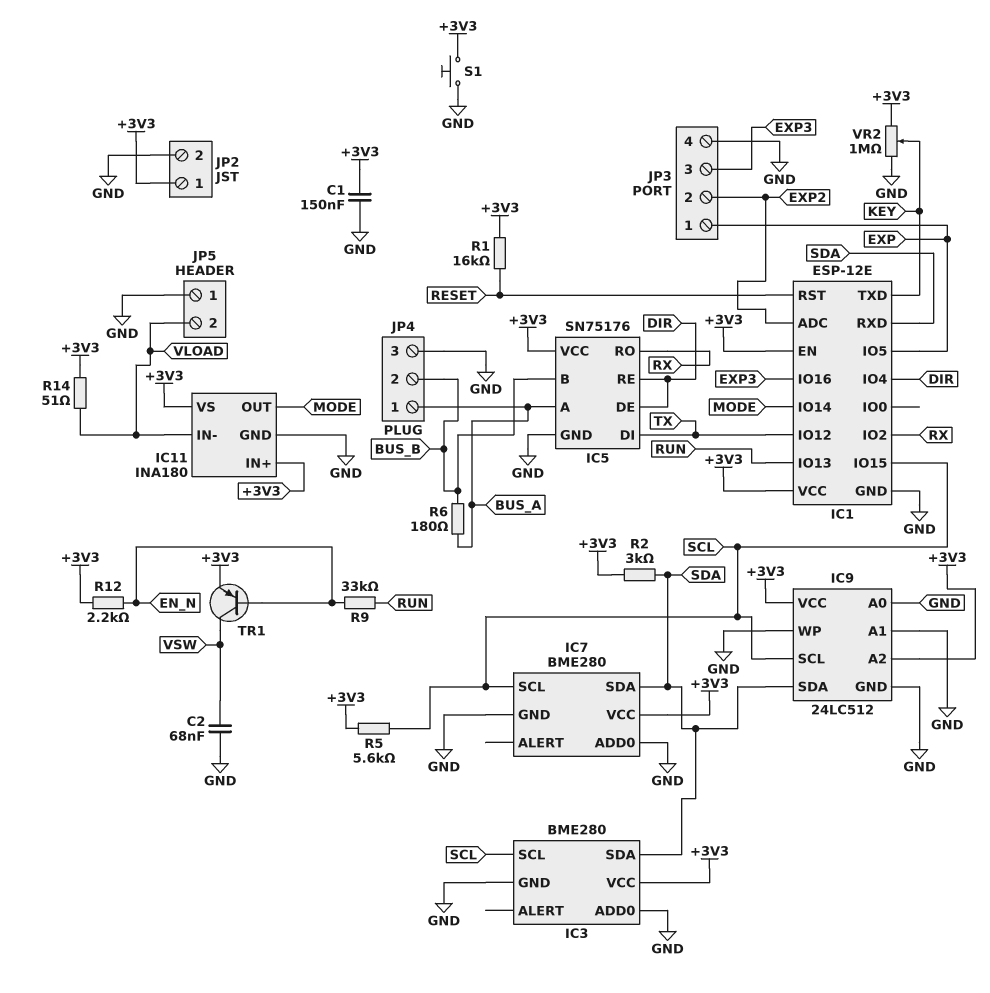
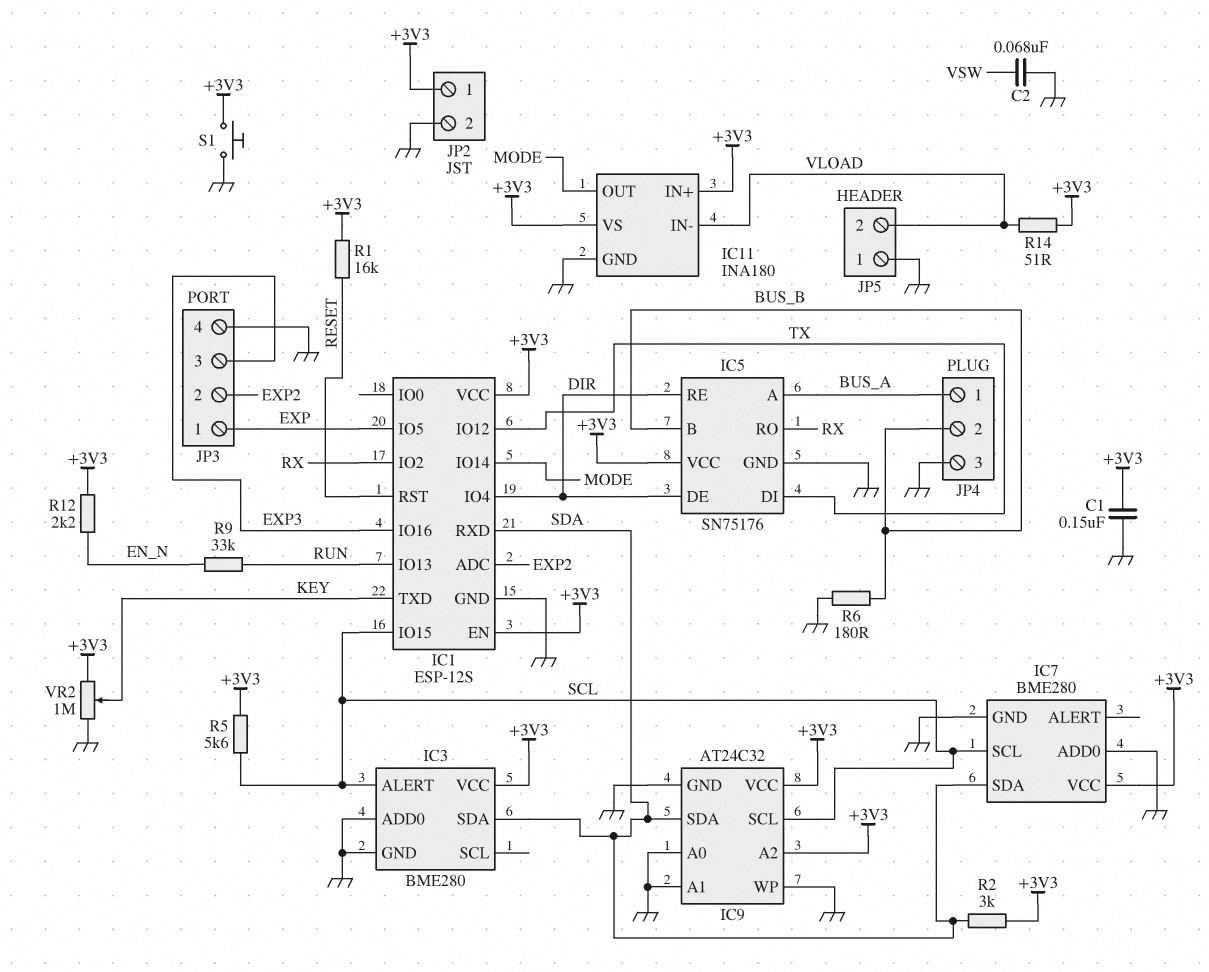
IC1: ESP-12E -> ESP-12S
IC3 pin ALERT: none -> SCL
IC3 pin SCL: SCL -> none
IC9: 24LC512 -> AT24C32
R6: 180 (BUS_A, BUS_B) -> 180 (BUS_B, GND)
TR1: PNP (B EN_N, C VSW, E +3V3) -> none

